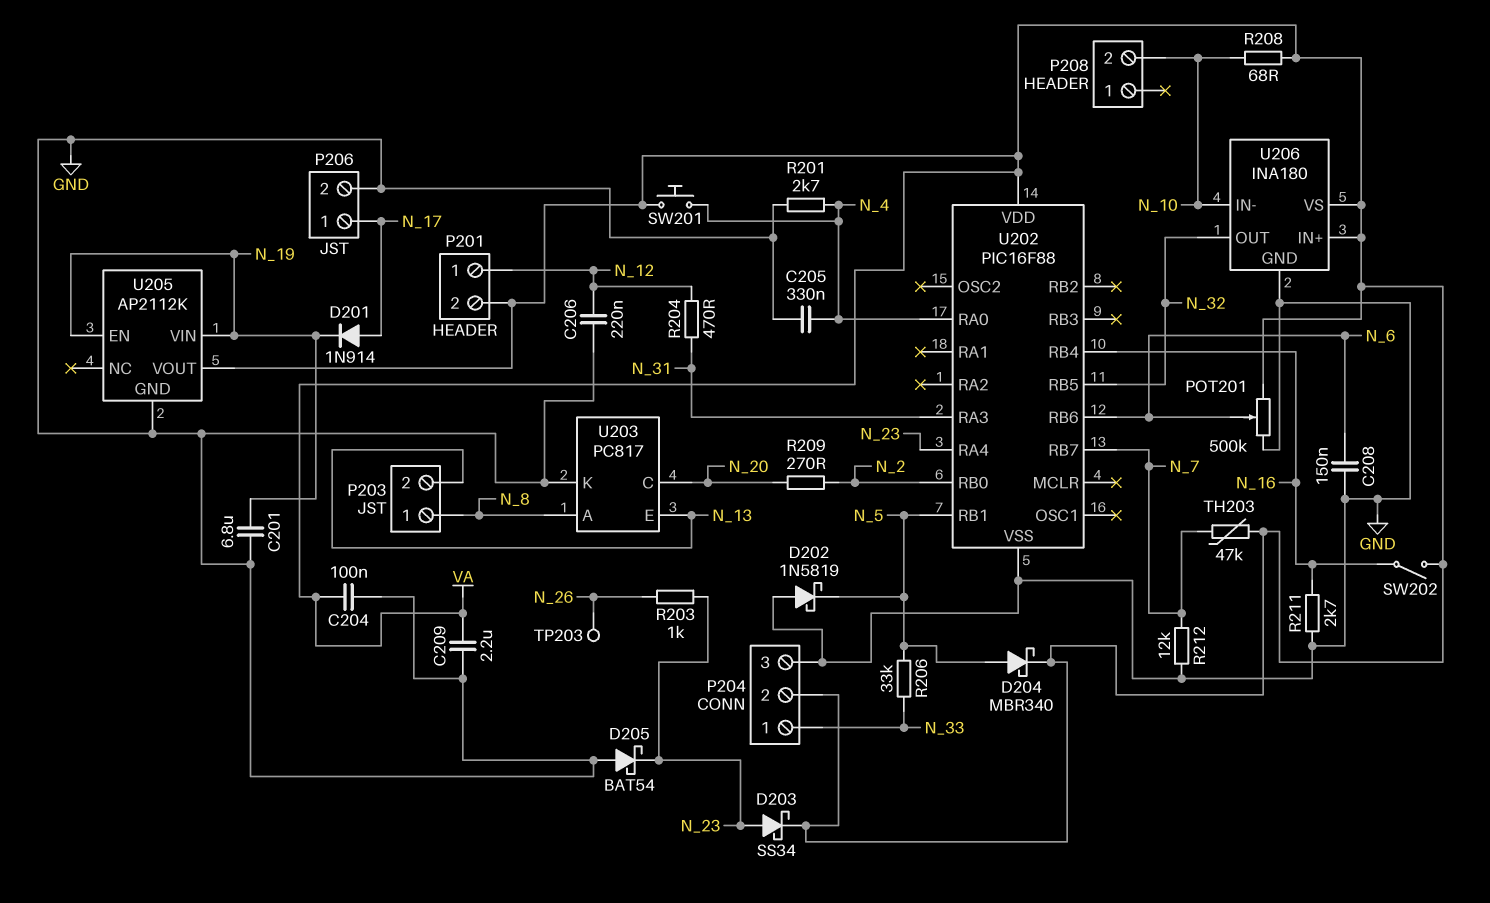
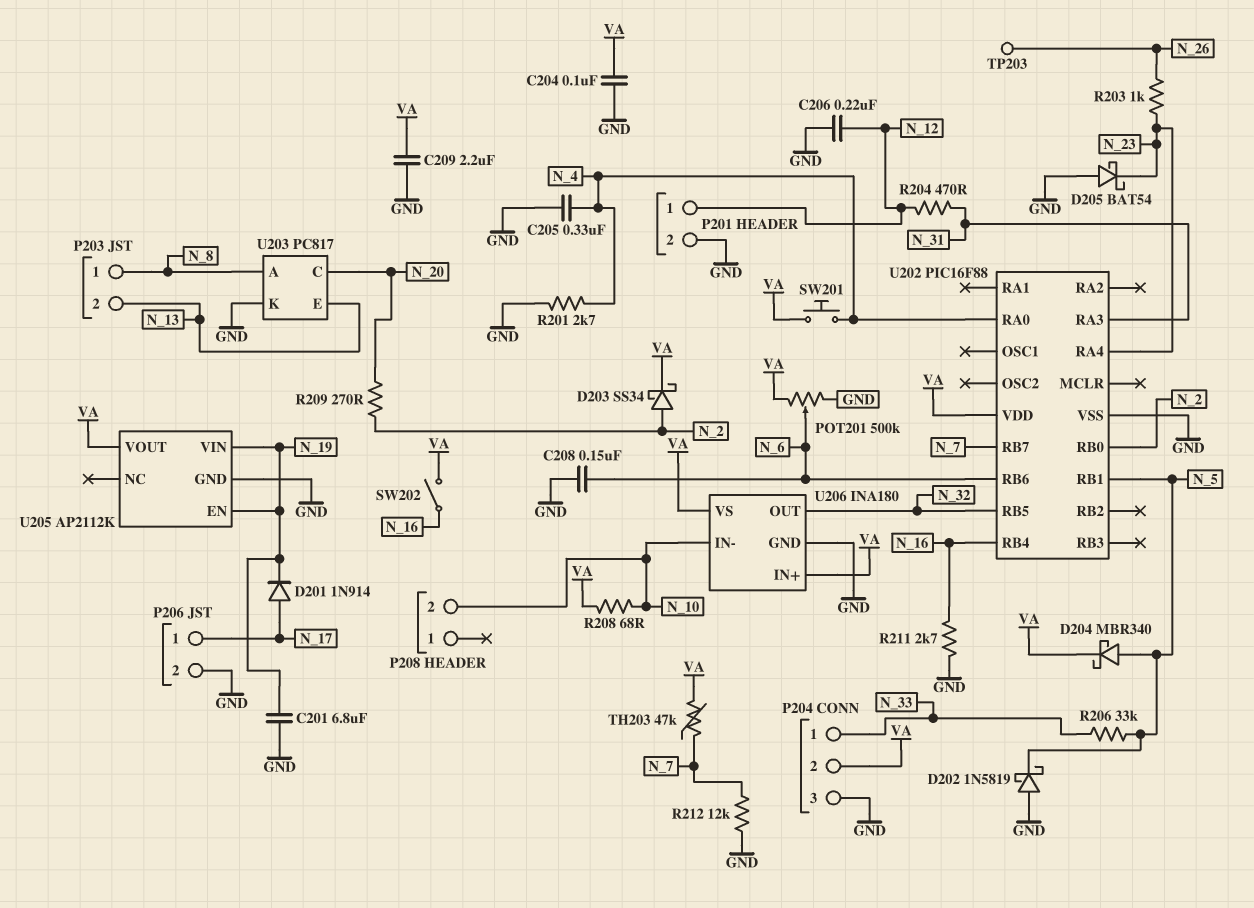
D203: schottky SS34 (A N_23, K VA) -> schottky SS34 (A N_2, K VA)
P201 pin 2: VA -> GND

